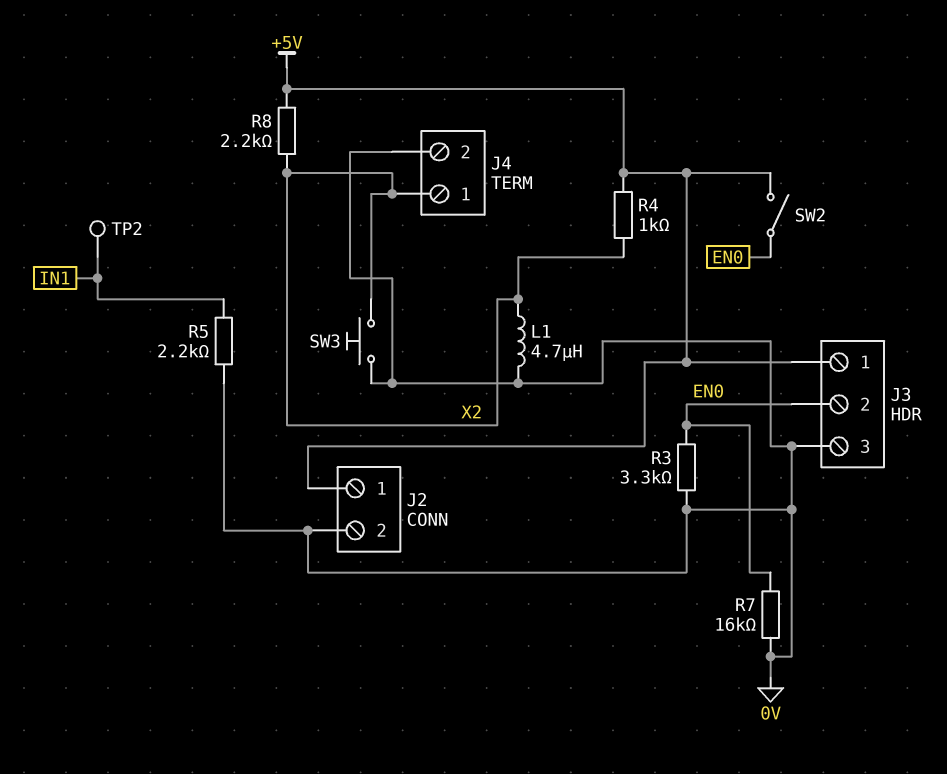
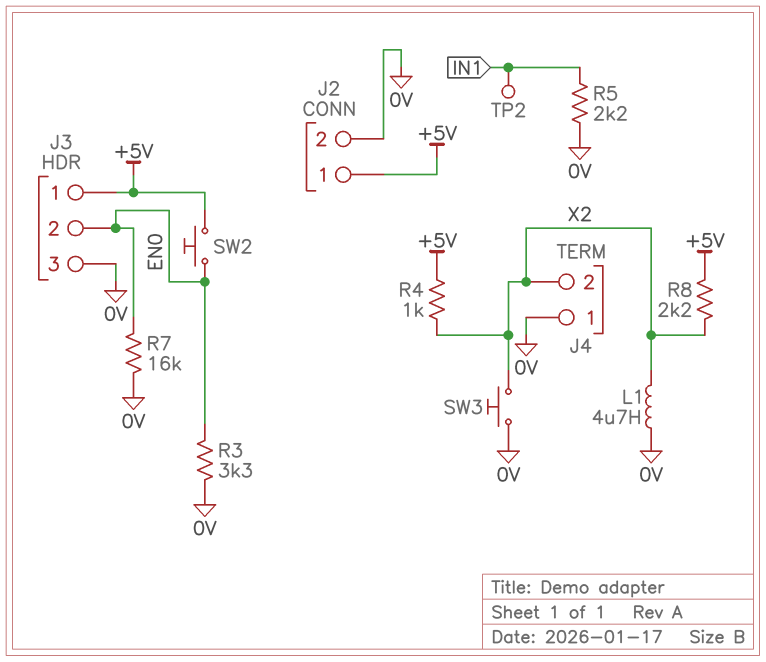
J4 pin 1: X2 -> 0V
J4 pin 2: 0V -> X2
SW2: switch (+5V, EN0) -> button (+5V, EN0)

